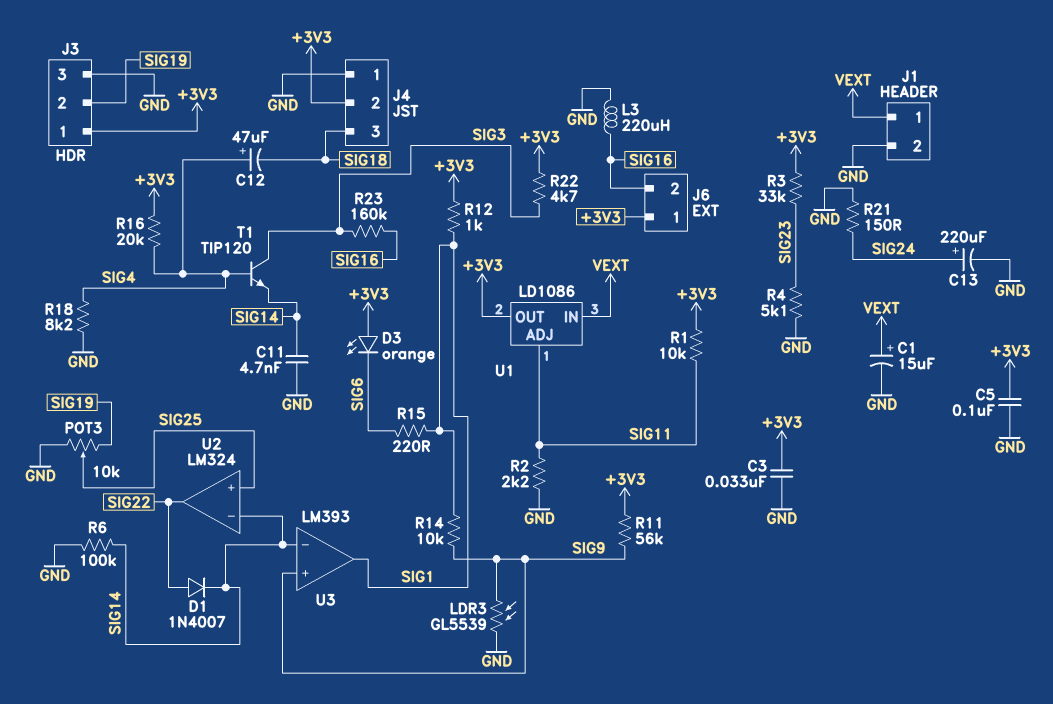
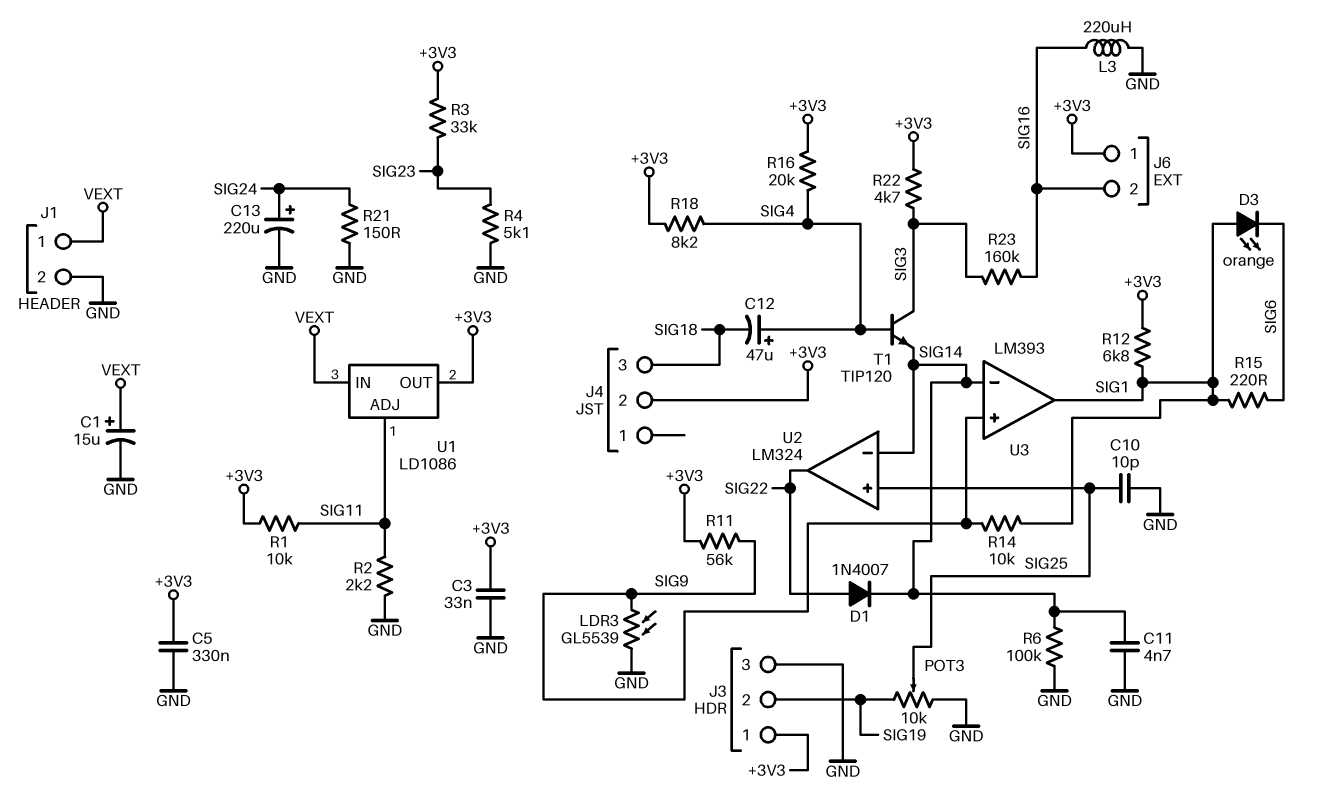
C5: 100nF (+3V3, GND) -> 330nF (+3V3, GND)
C10: none -> 10pF (GND, SIG25)
D3: LED orange (A +3V3, K SIG6) -> LED orange (A SIG1, K SIG6)
J4 pin 1: GND -> none
R12: 1k (+3V3, SIG1) -> 6.8k (+3V3, SIG1)
R18: 8.2k (GND, SIG4) -> 8.2k (+3V3, SIG4)

